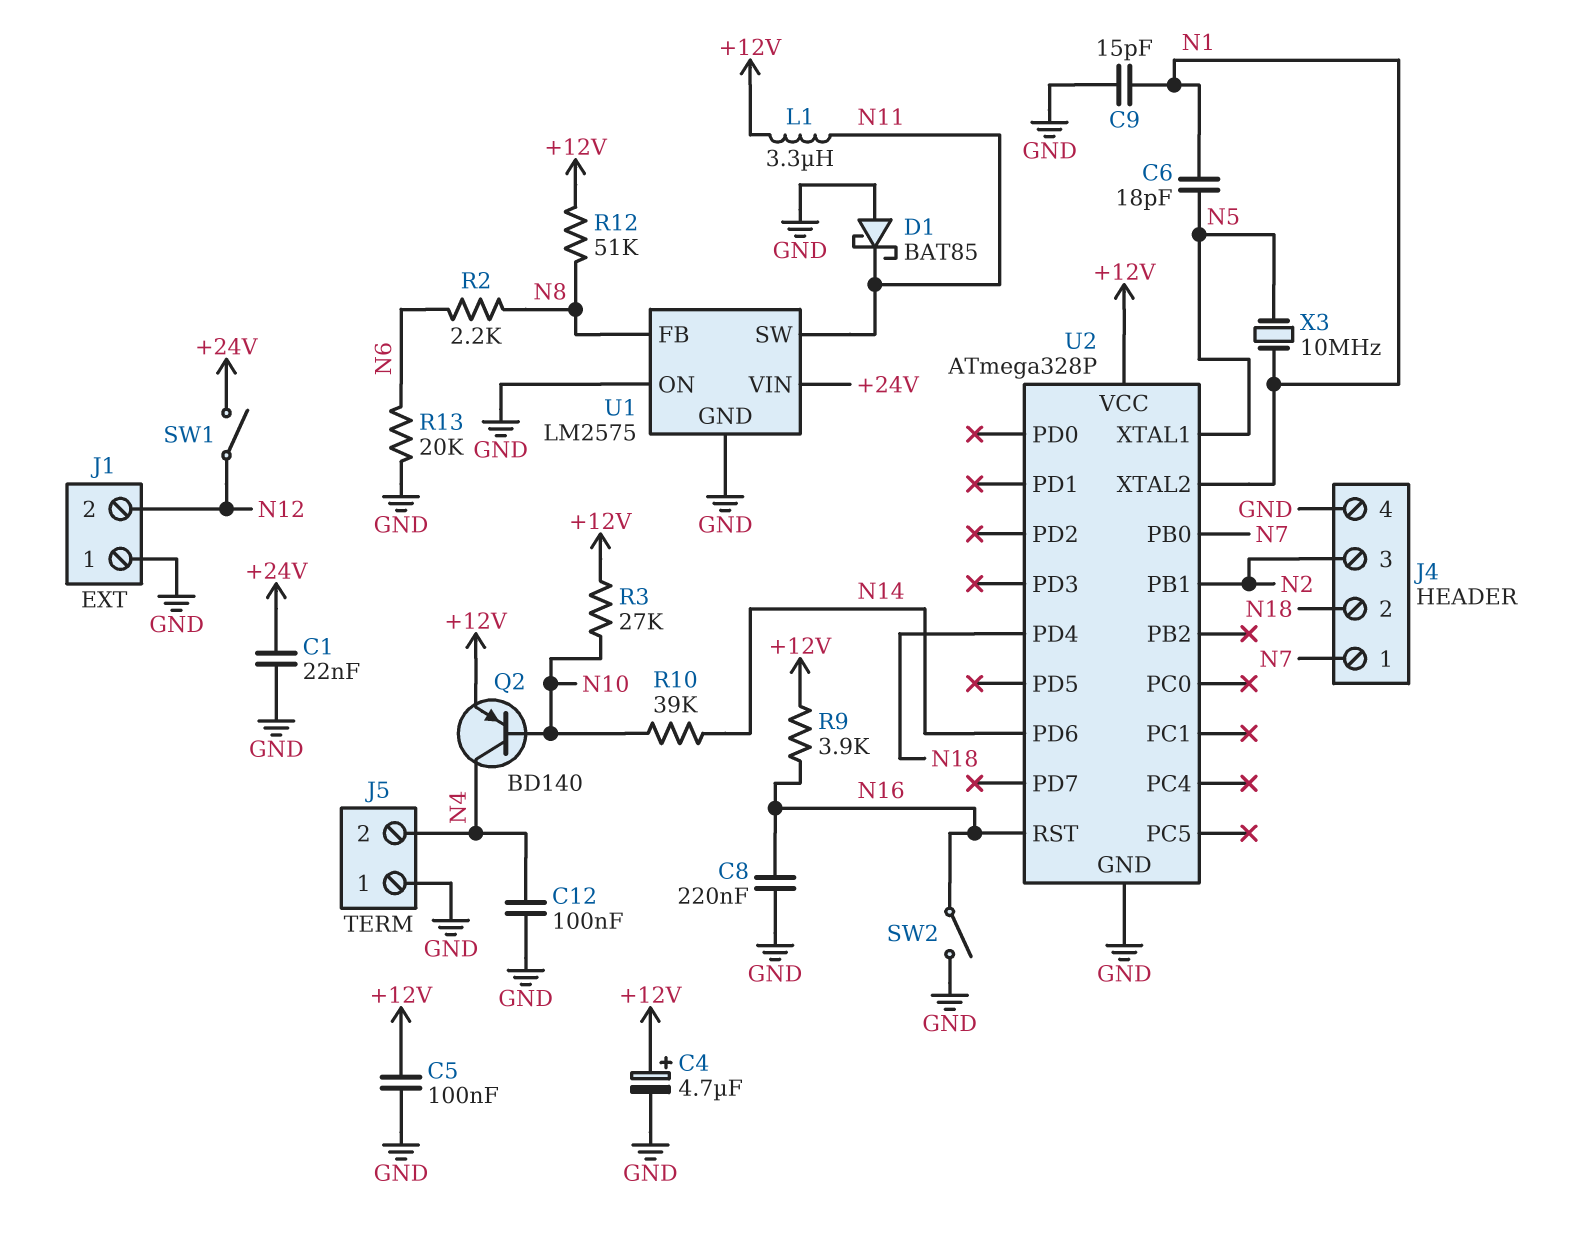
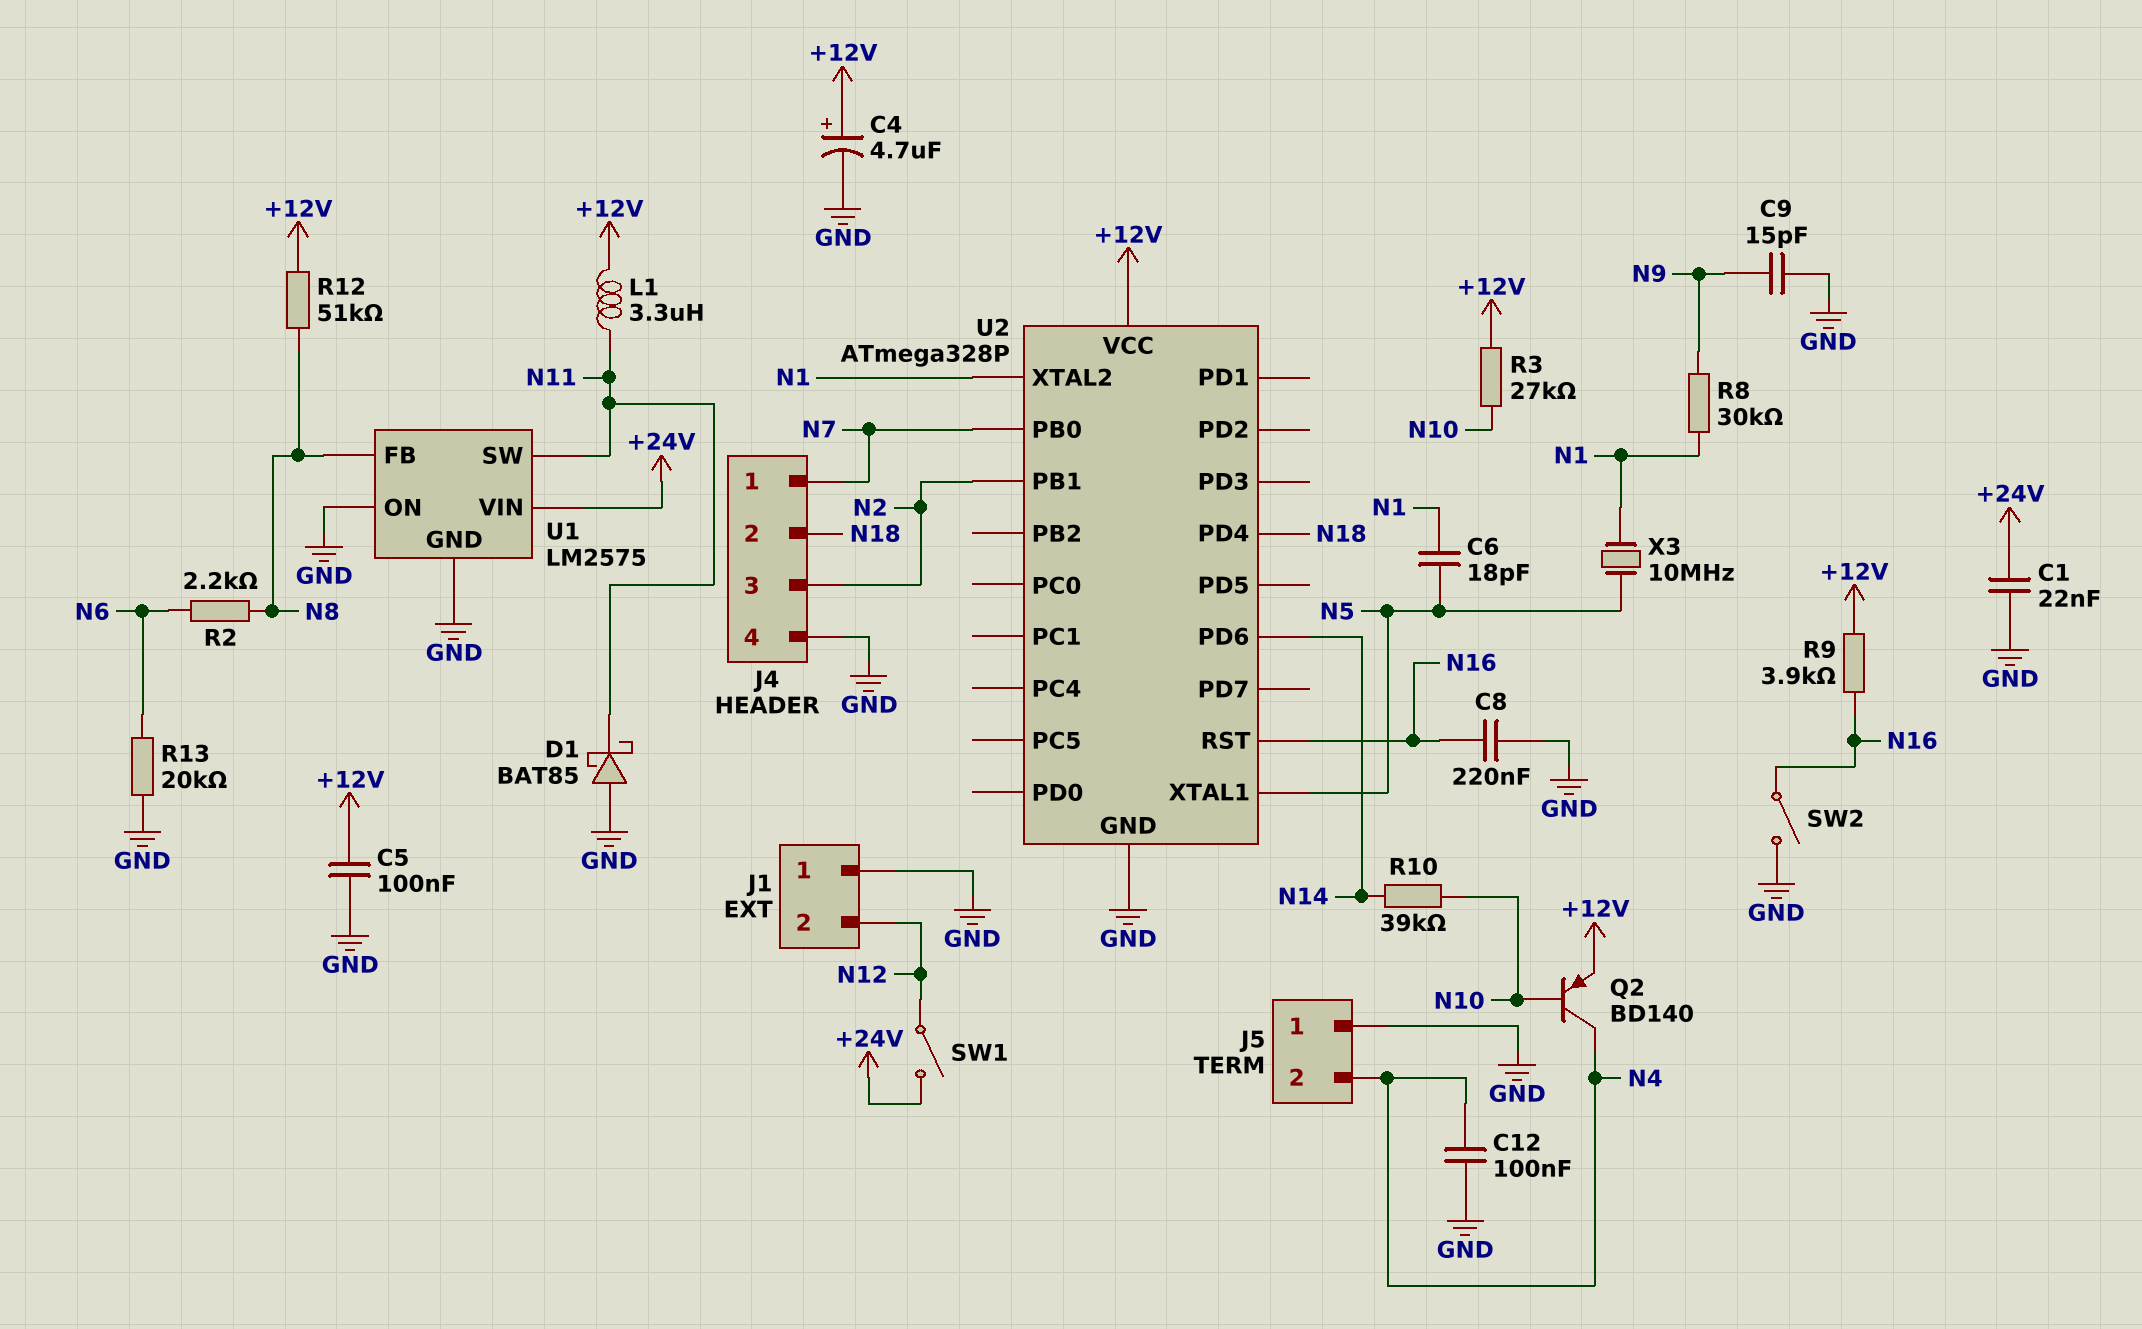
C9: 15pF (GND, N1) -> 15pF (GND, N9)
R8: none -> 30k (N1, N9)

